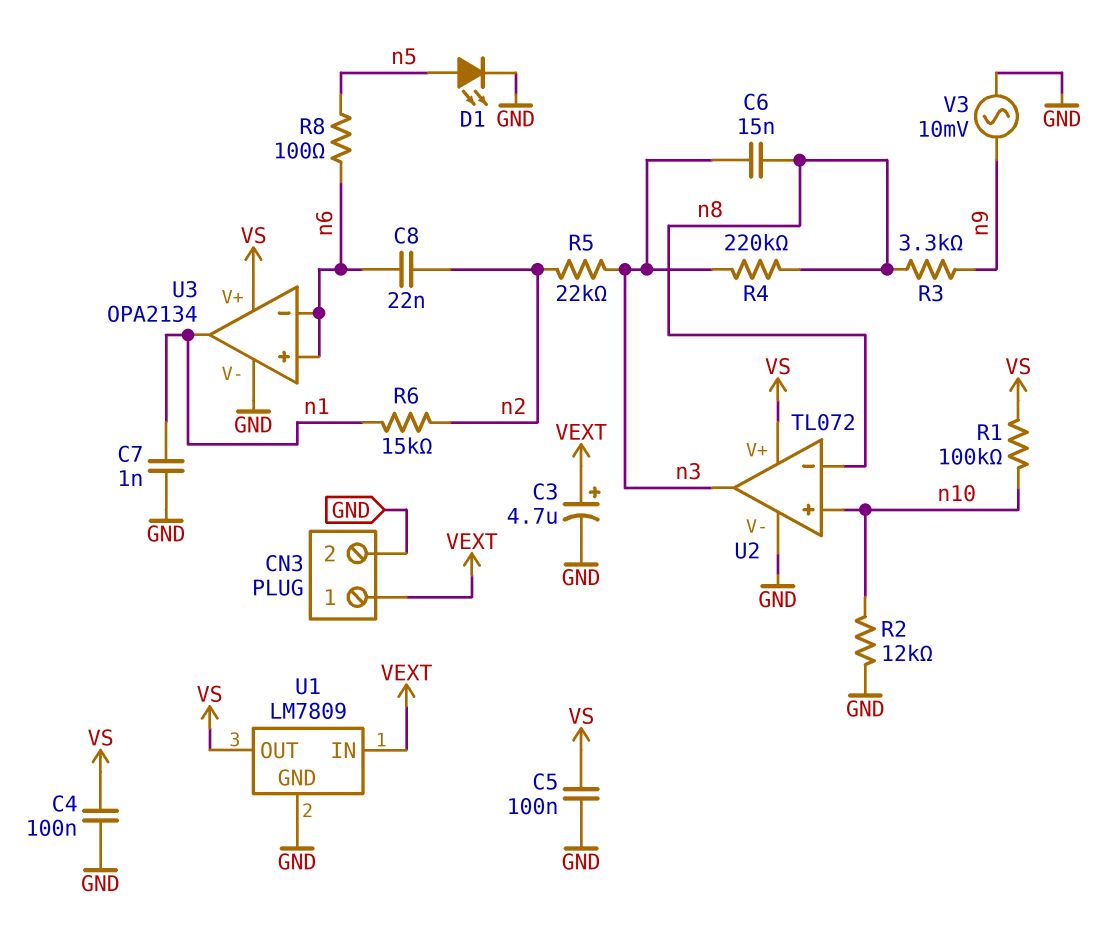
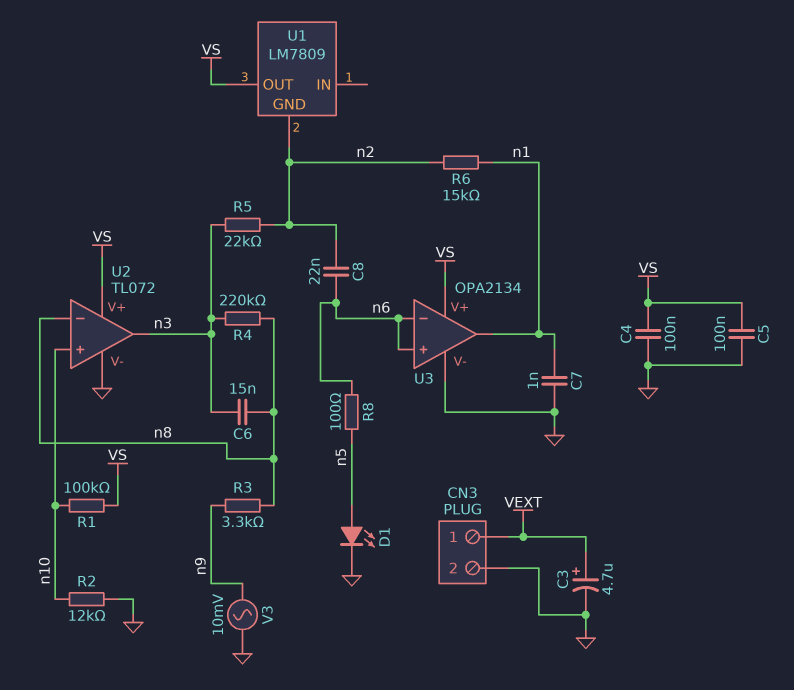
U1 pin GND: GND -> n2
U1 pin IN: VEXT -> none

